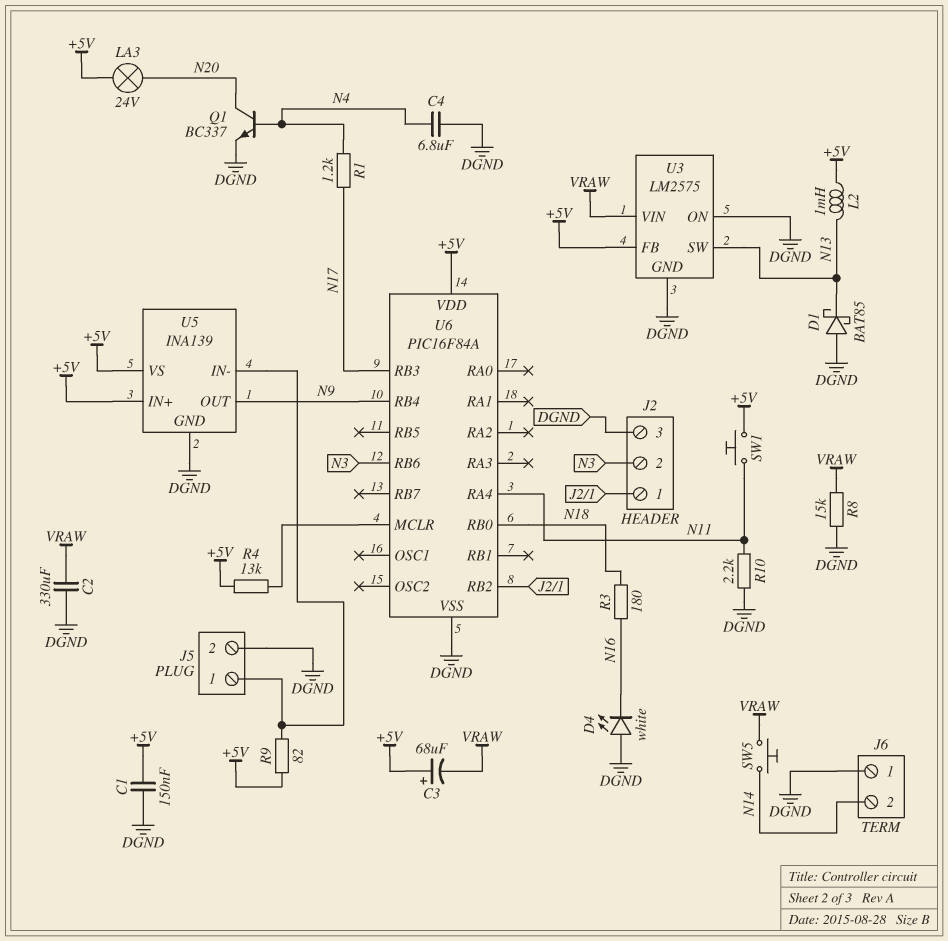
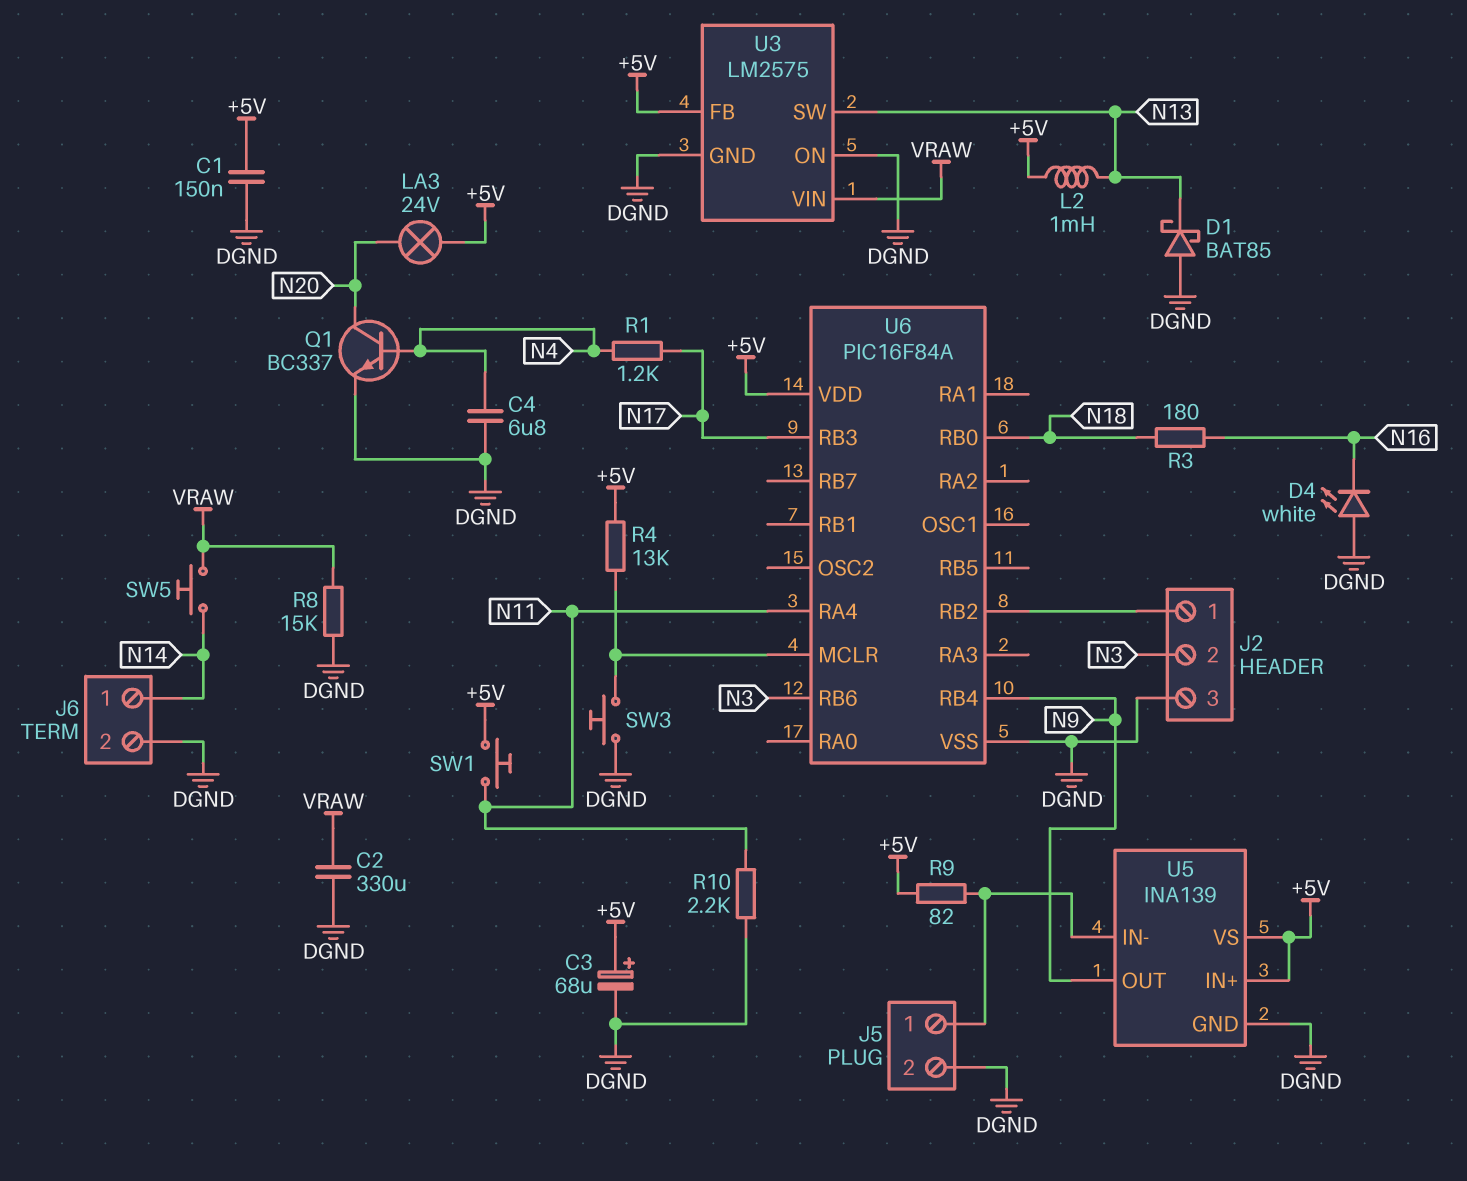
C3: 68uF (plus +5V, minus VRAW) -> 68uF (plus +5V, minus DGND)
J6 pin 1: DGND -> N14
J6 pin 2: N14 -> DGND
SW3: none -> button (DGND, U6/MCLR)

